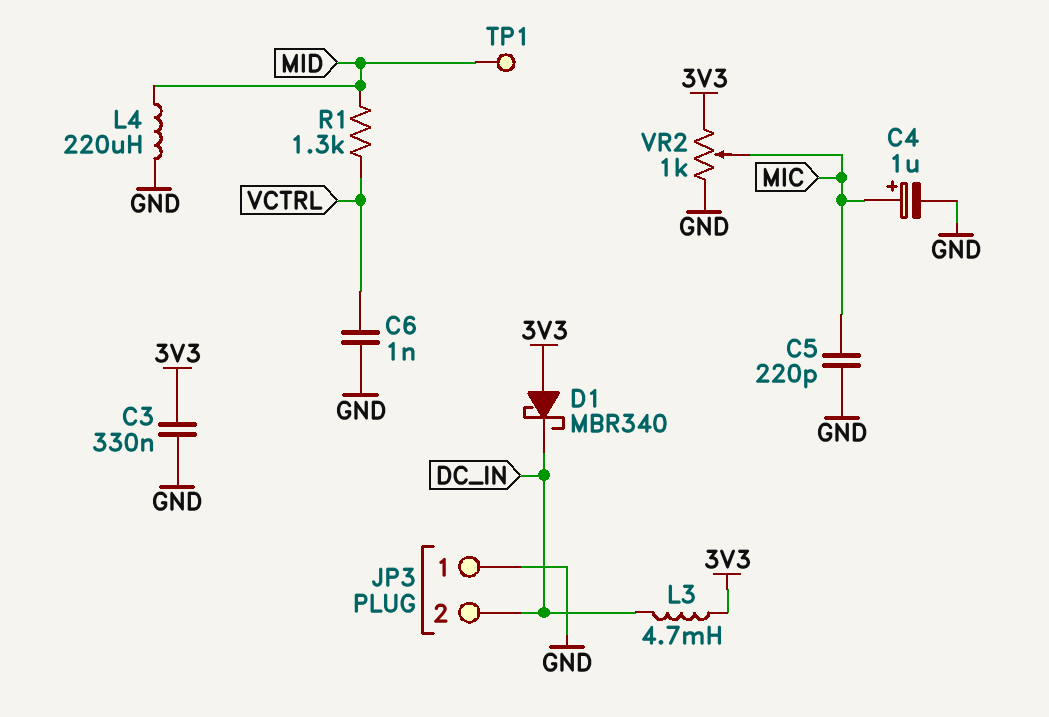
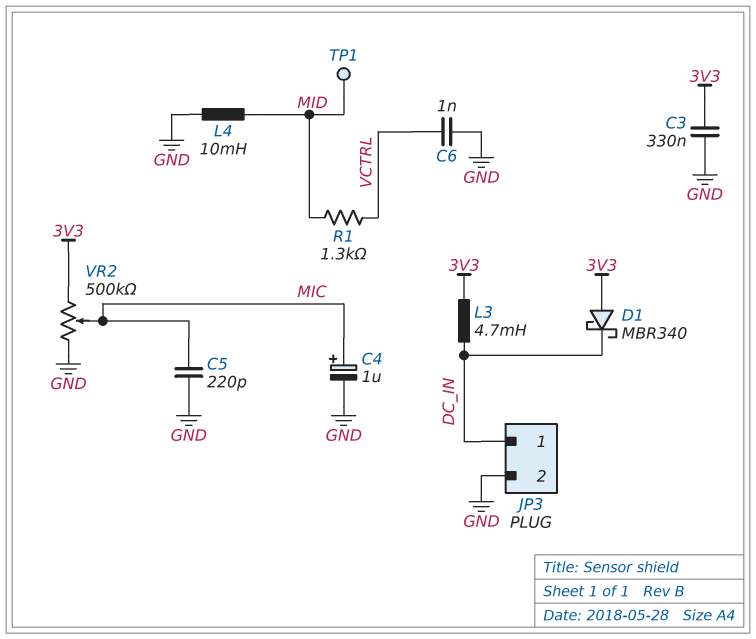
JP3 pin 1: GND -> DC_IN
JP3 pin 2: DC_IN -> GND
L4: 220uH (GND, MID) -> 10mH (GND, MID)
VR2: 1k (3V3, GND, wiper MIC) -> 500k (3V3, GND, wiper MIC)

